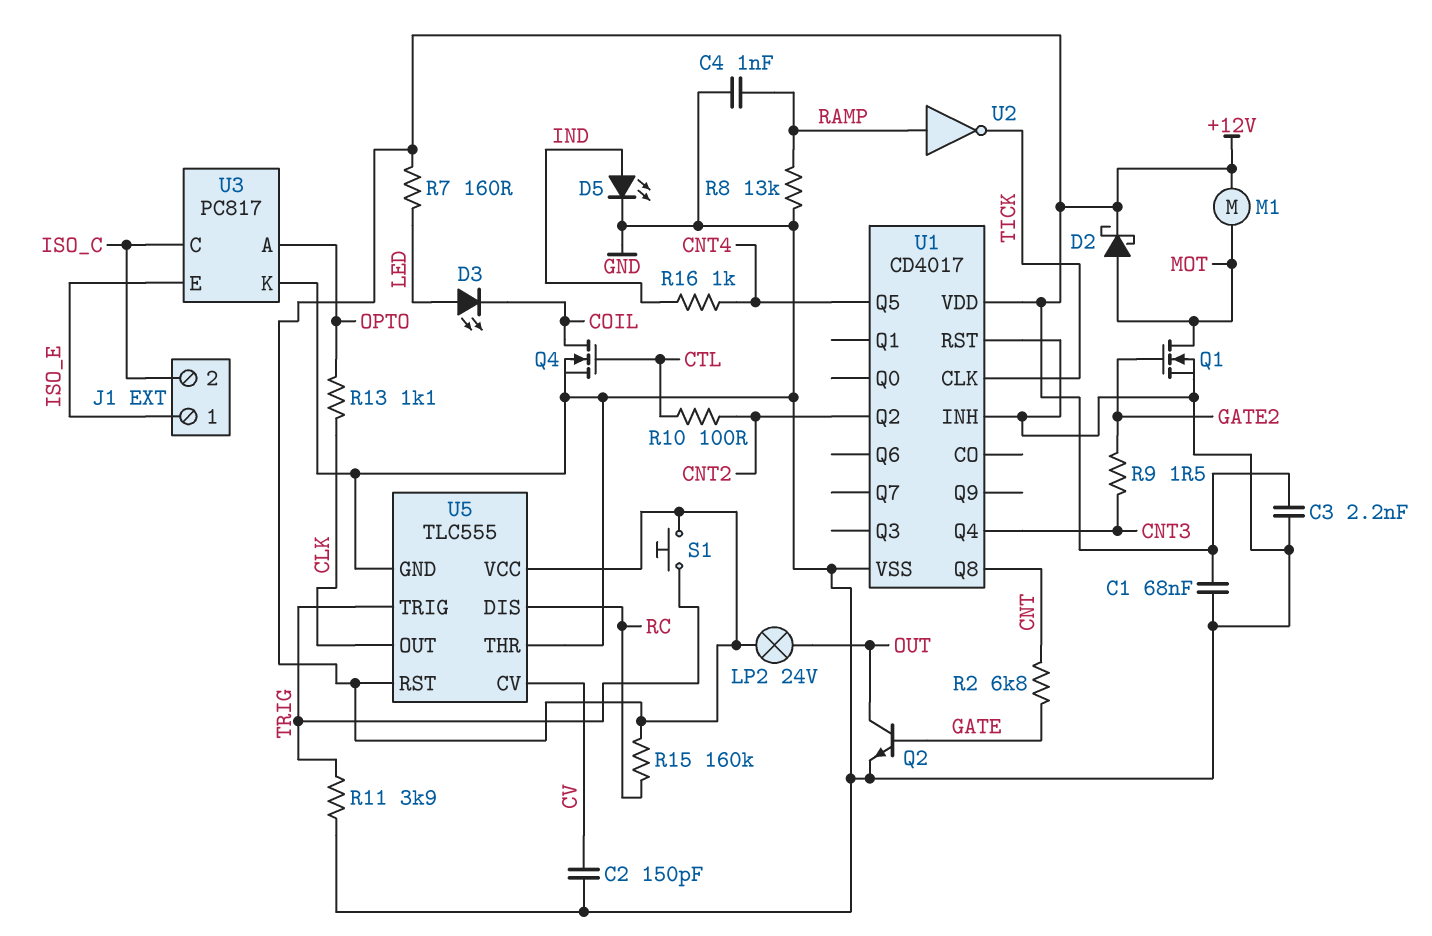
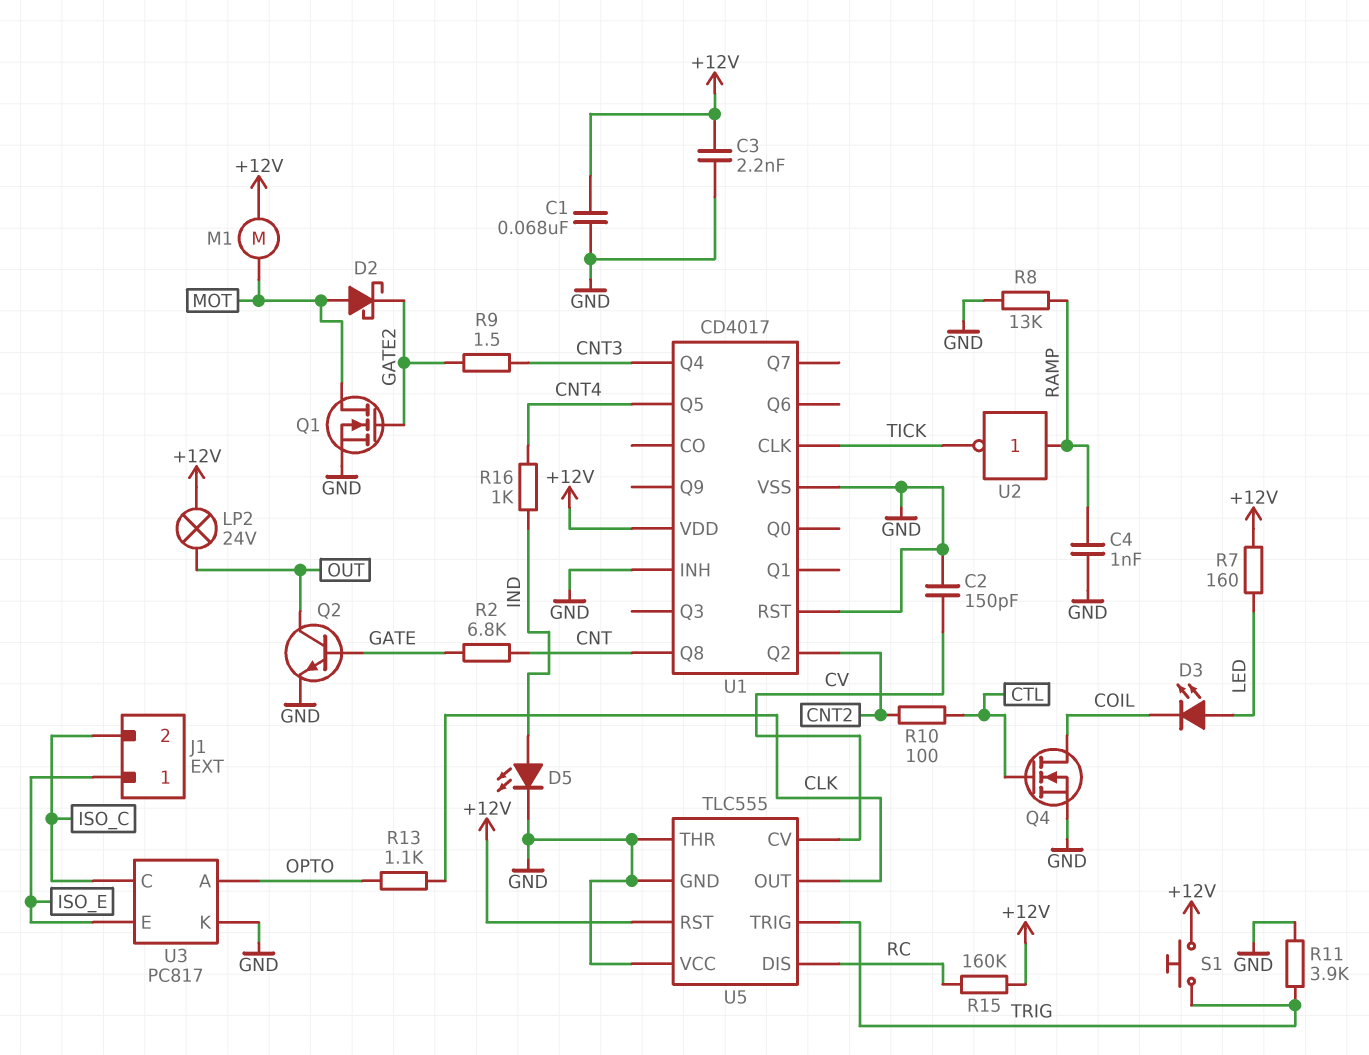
D2: schottky (A MOT, K +12V) -> schottky (A MOT, K GATE2)
U5 pin VCC: +12V -> GND

